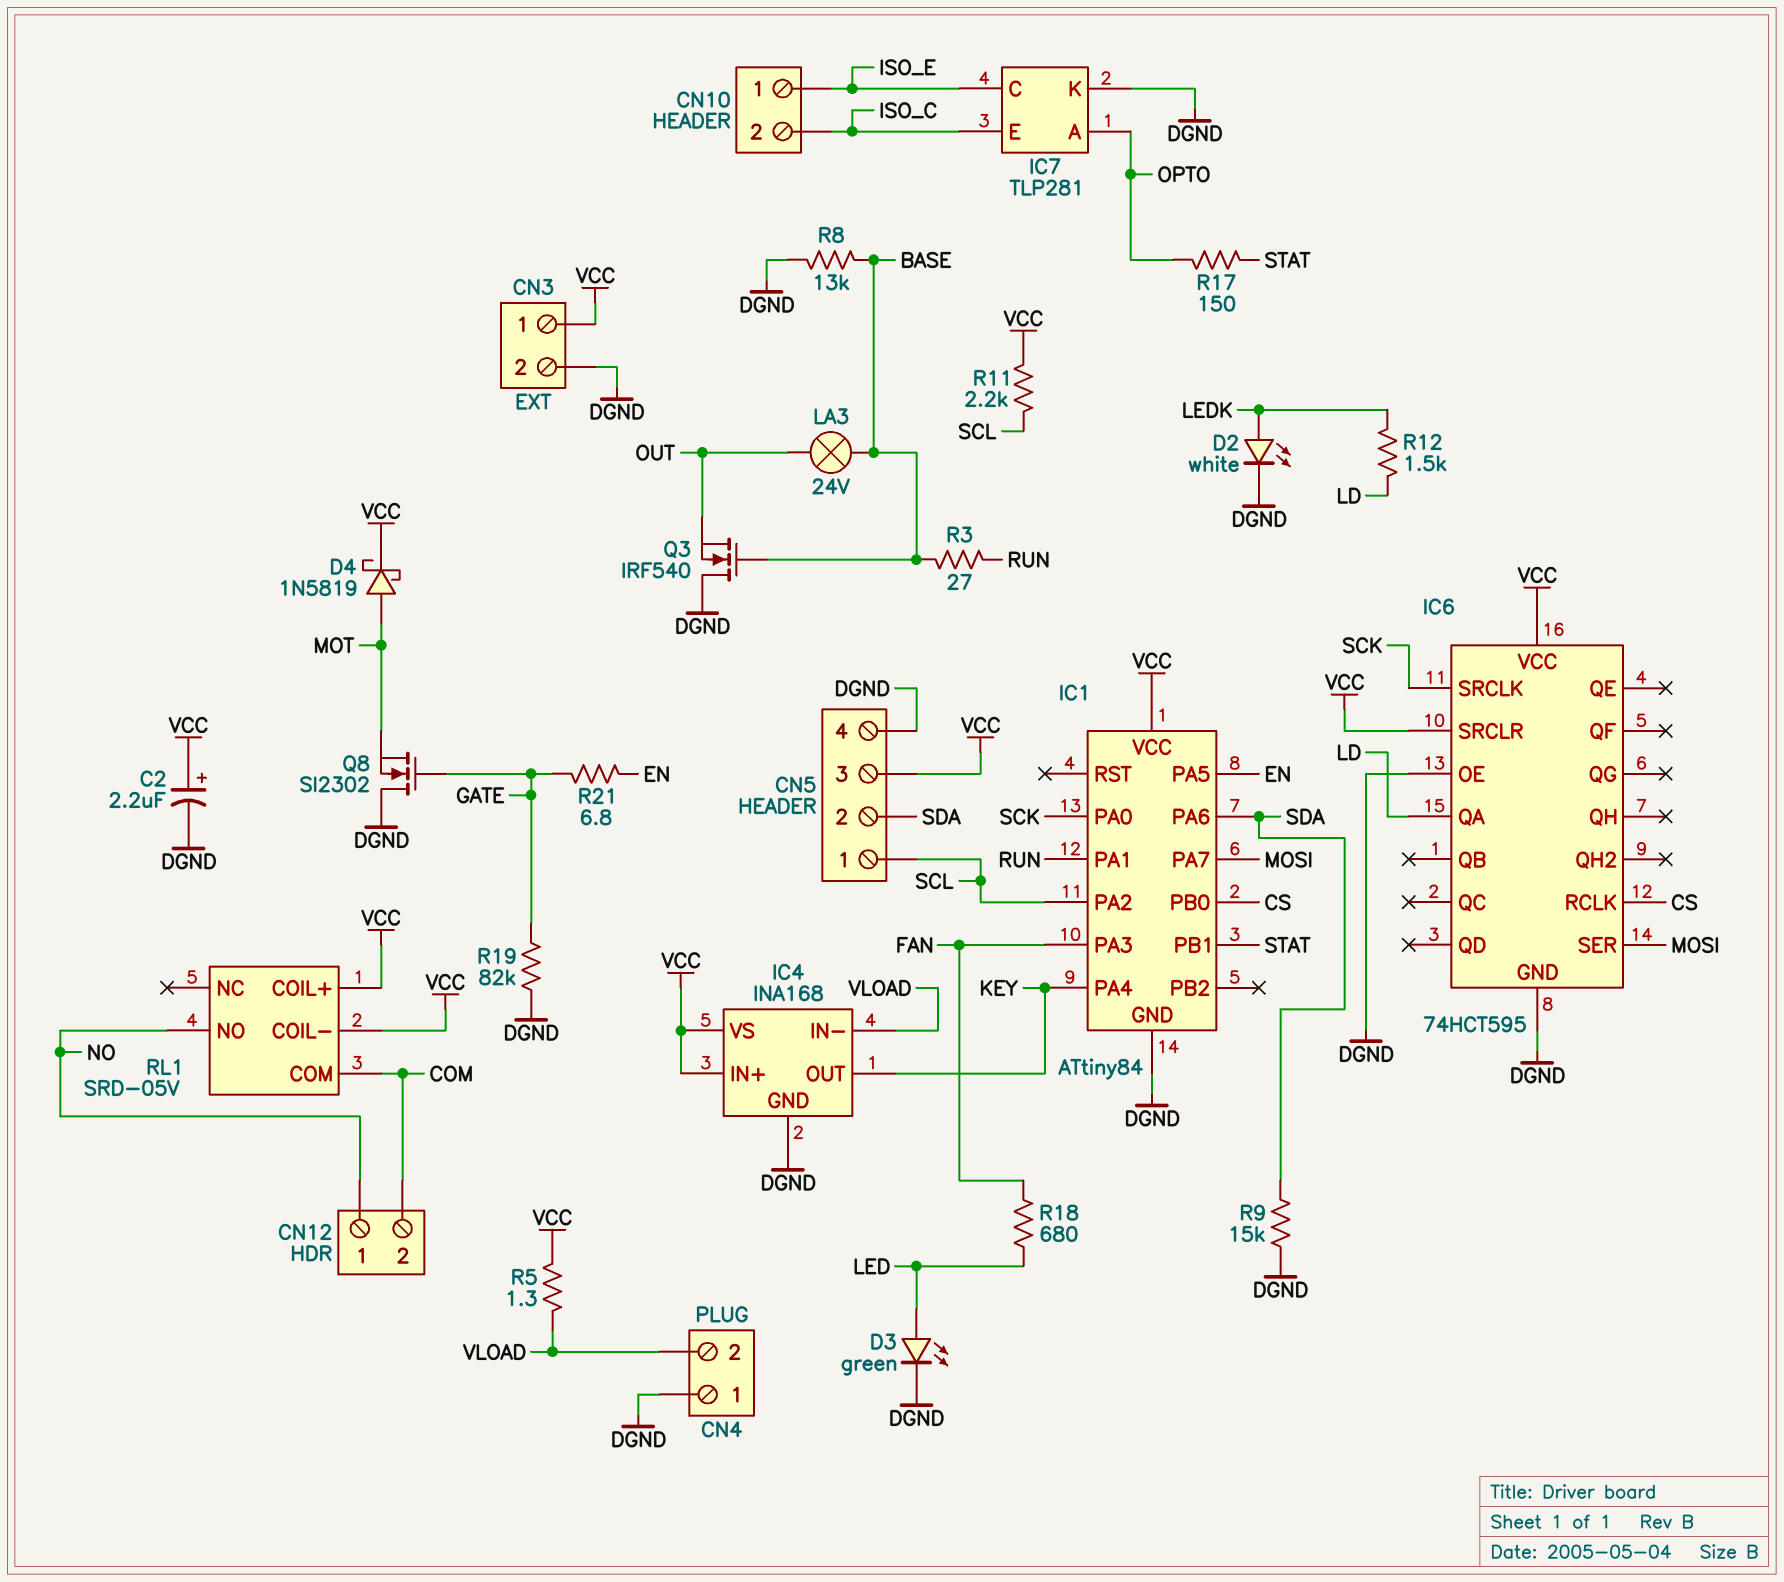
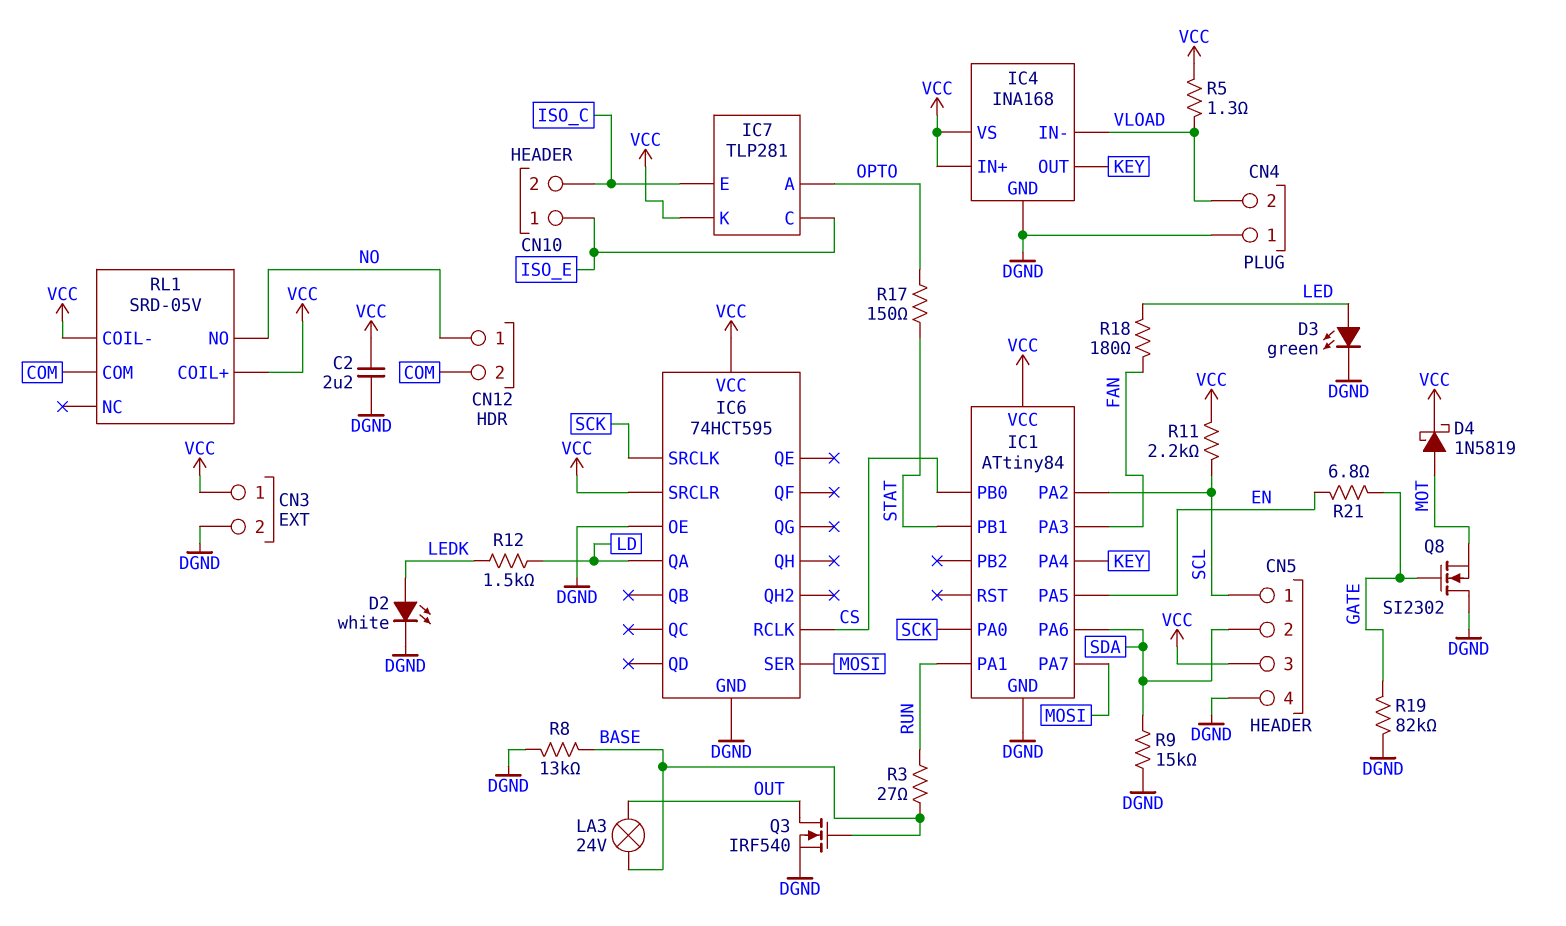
C2: 2.2uF (plus VCC, minus DGND) -> 2.2uF (DGND, VCC)
IC7 pin K: DGND -> VCC
Q3: NMOS IRF540 (G BASE, D DGND, S OUT) -> NMOS IRF540 (G BASE, D OUT, S DGND)
R18: 680 (FAN, LED) -> 180 (FAN, LED)

